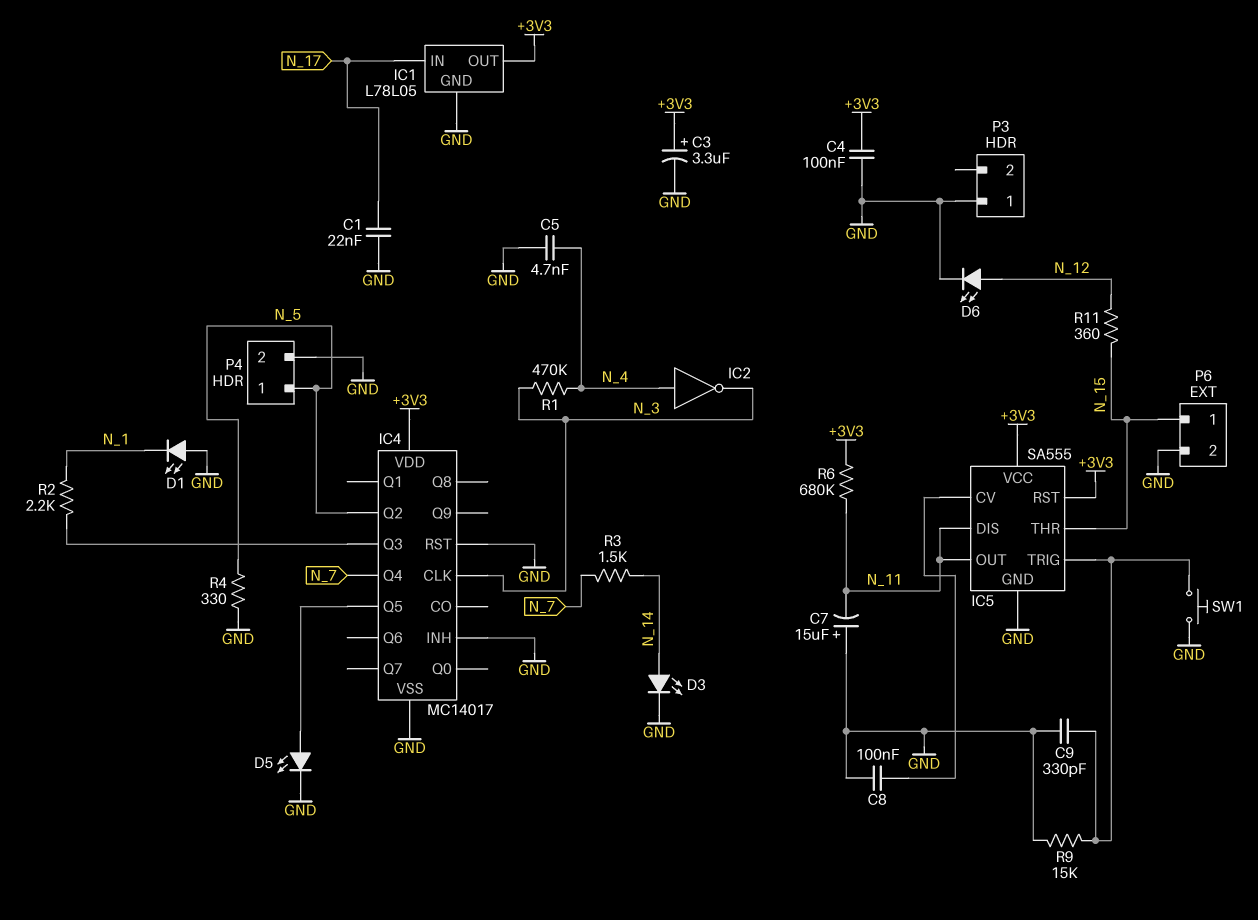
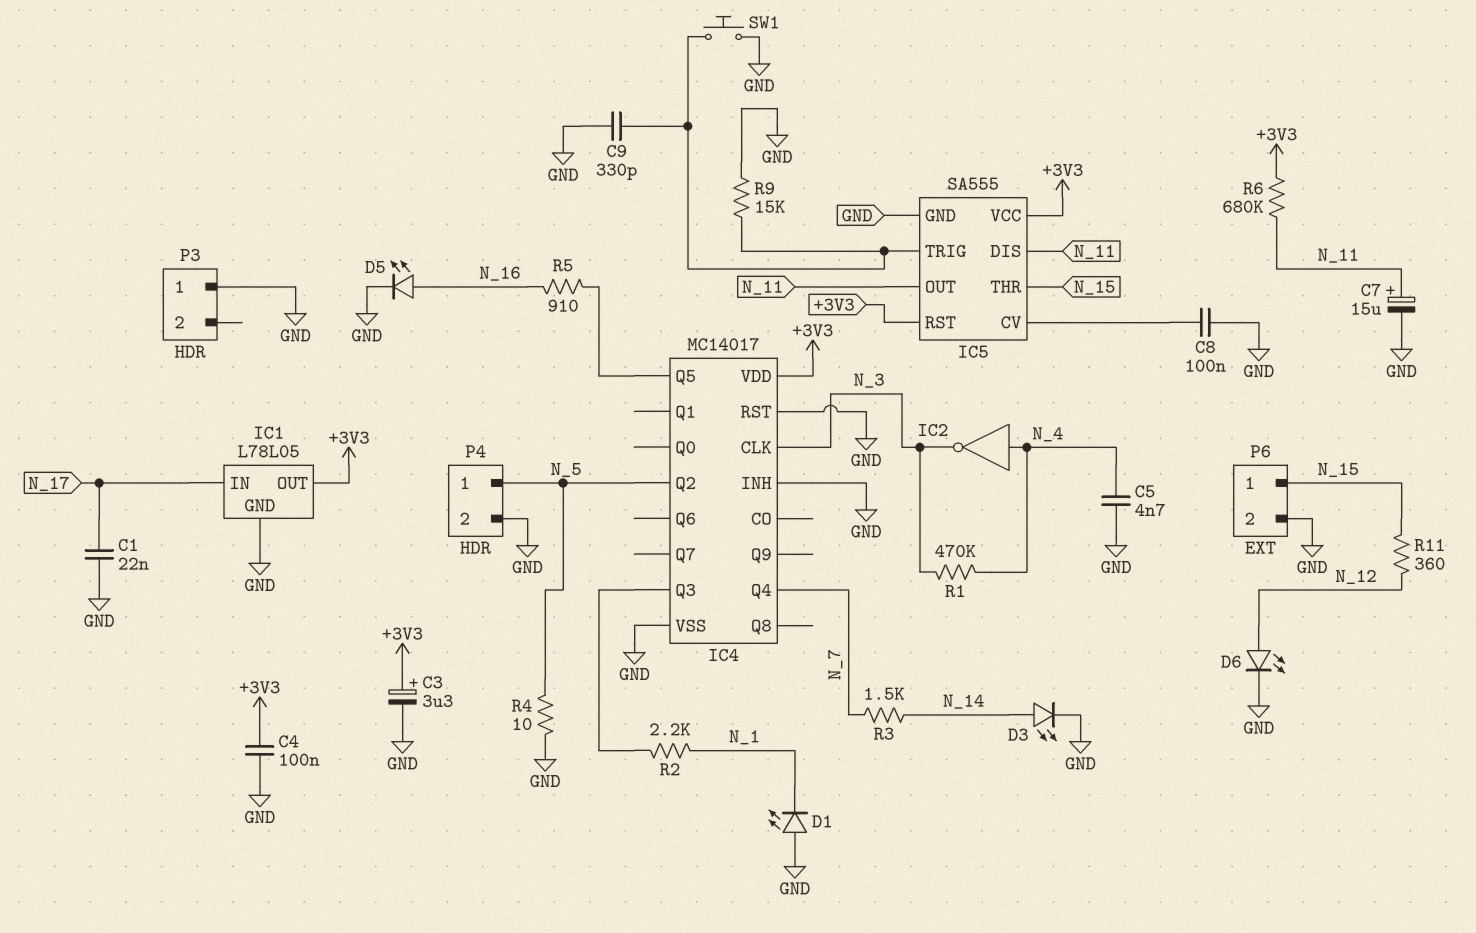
C7: 15uF (plus GND, minus N_11) -> 15uF (plus N_11, minus GND)
D5: LED (A IC4/Q5, K GND) -> LED (A N_16, K GND)
R4: 330 (GND, N_5) -> 10 (GND, N_5)
R5: none -> 910 (IC4/Q5, N_16)

